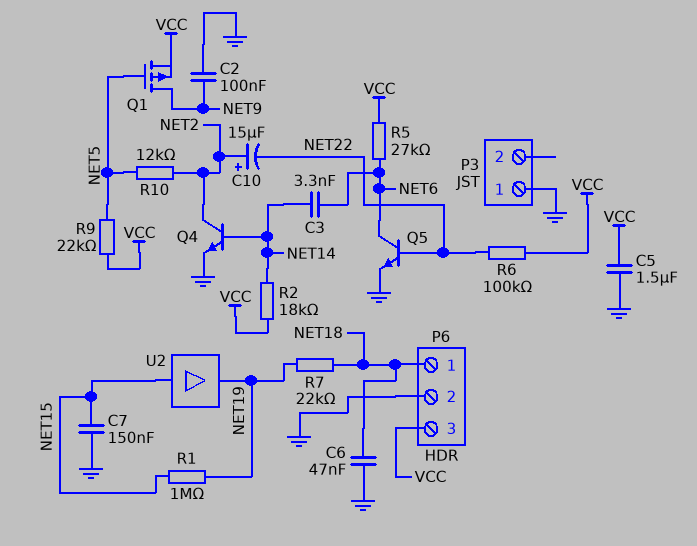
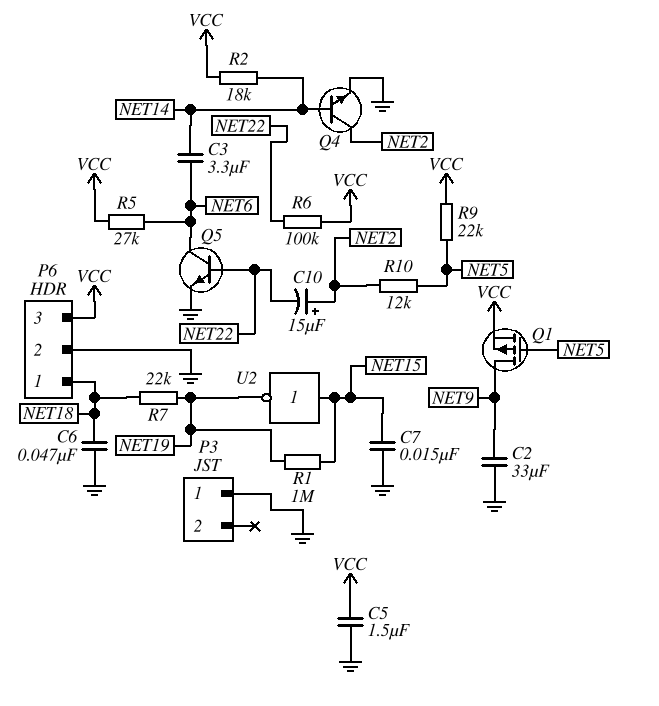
C2: 100nF (GND, NET9) -> 33uF (GND, NET9)
C3: 3.3nF (NET6, NET14) -> 3.3uF (NET6, NET14)
C7: 150nF (GND, NET15) -> 15nF (GND, NET15)
U2: buffer (in NET15, out NET19) -> NOT (in NET15, out NET19)

